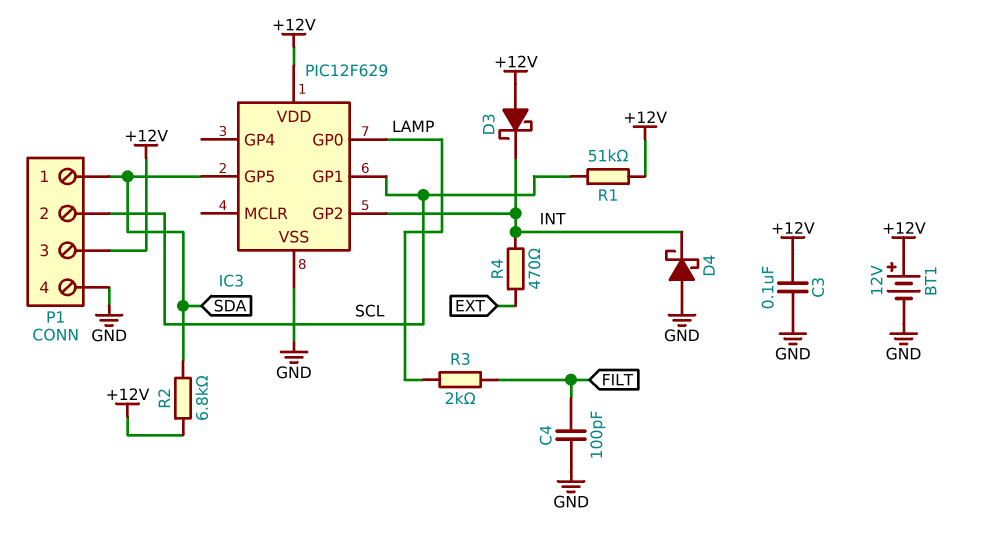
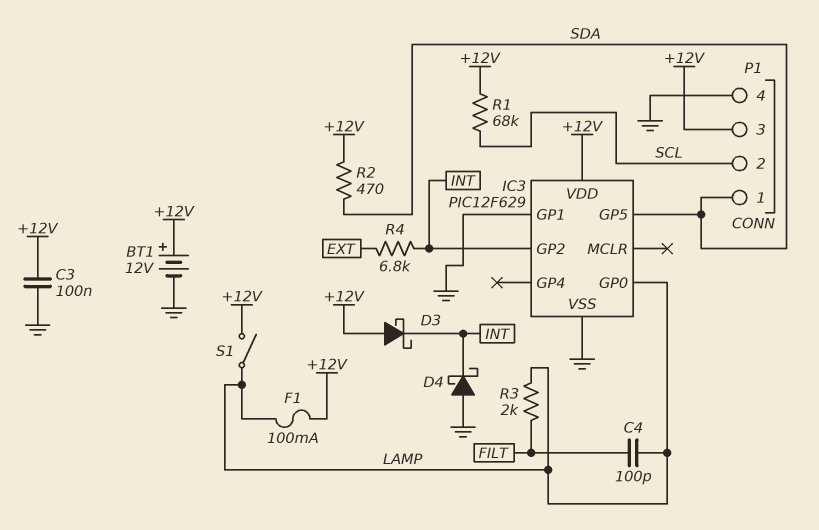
C4: 100pF (FILT, GND) -> 100pF (FILT, LAMP)
F1: none -> 100mA (+12V, LAMP)
IC3 pin GP1: SCL -> GND
R1: 51k (+12V, SCL) -> 68k (+12V, SCL)
R2: 6.8k (+12V, SDA) -> 470 (+12V, SDA)
R4: 470 (EXT, INT) -> 6.8k (EXT, INT)
S1: none -> switch (+12V, LAMP)

